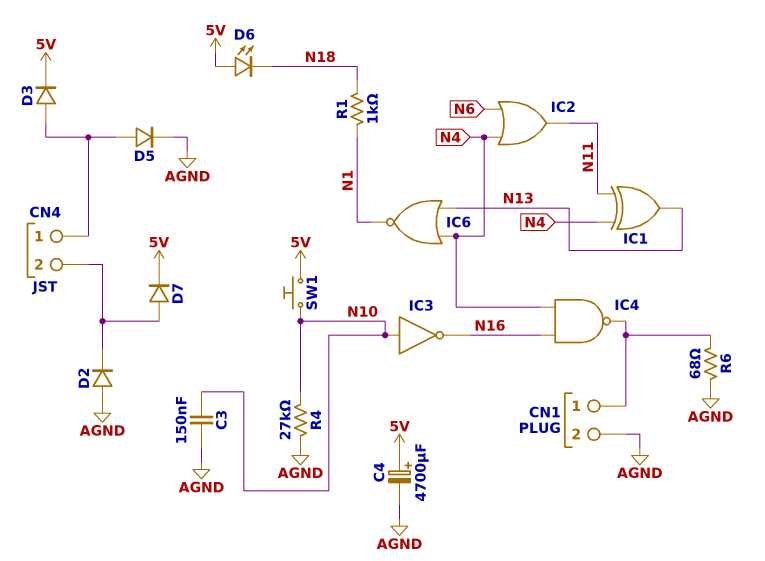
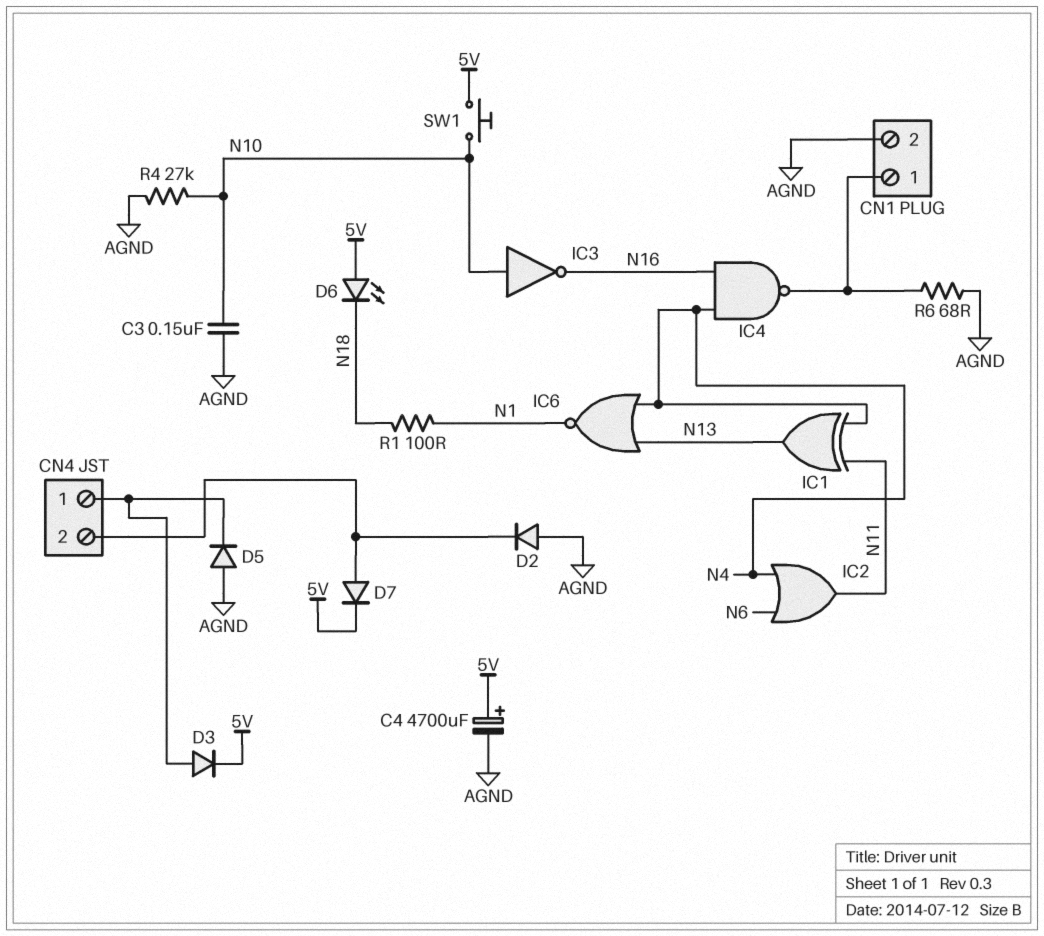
D5: diode (A CN4/1, K AGND) -> diode (A AGND, K CN4/1)
R1: 1k (N1, N18) -> 100 (N1, N18)

